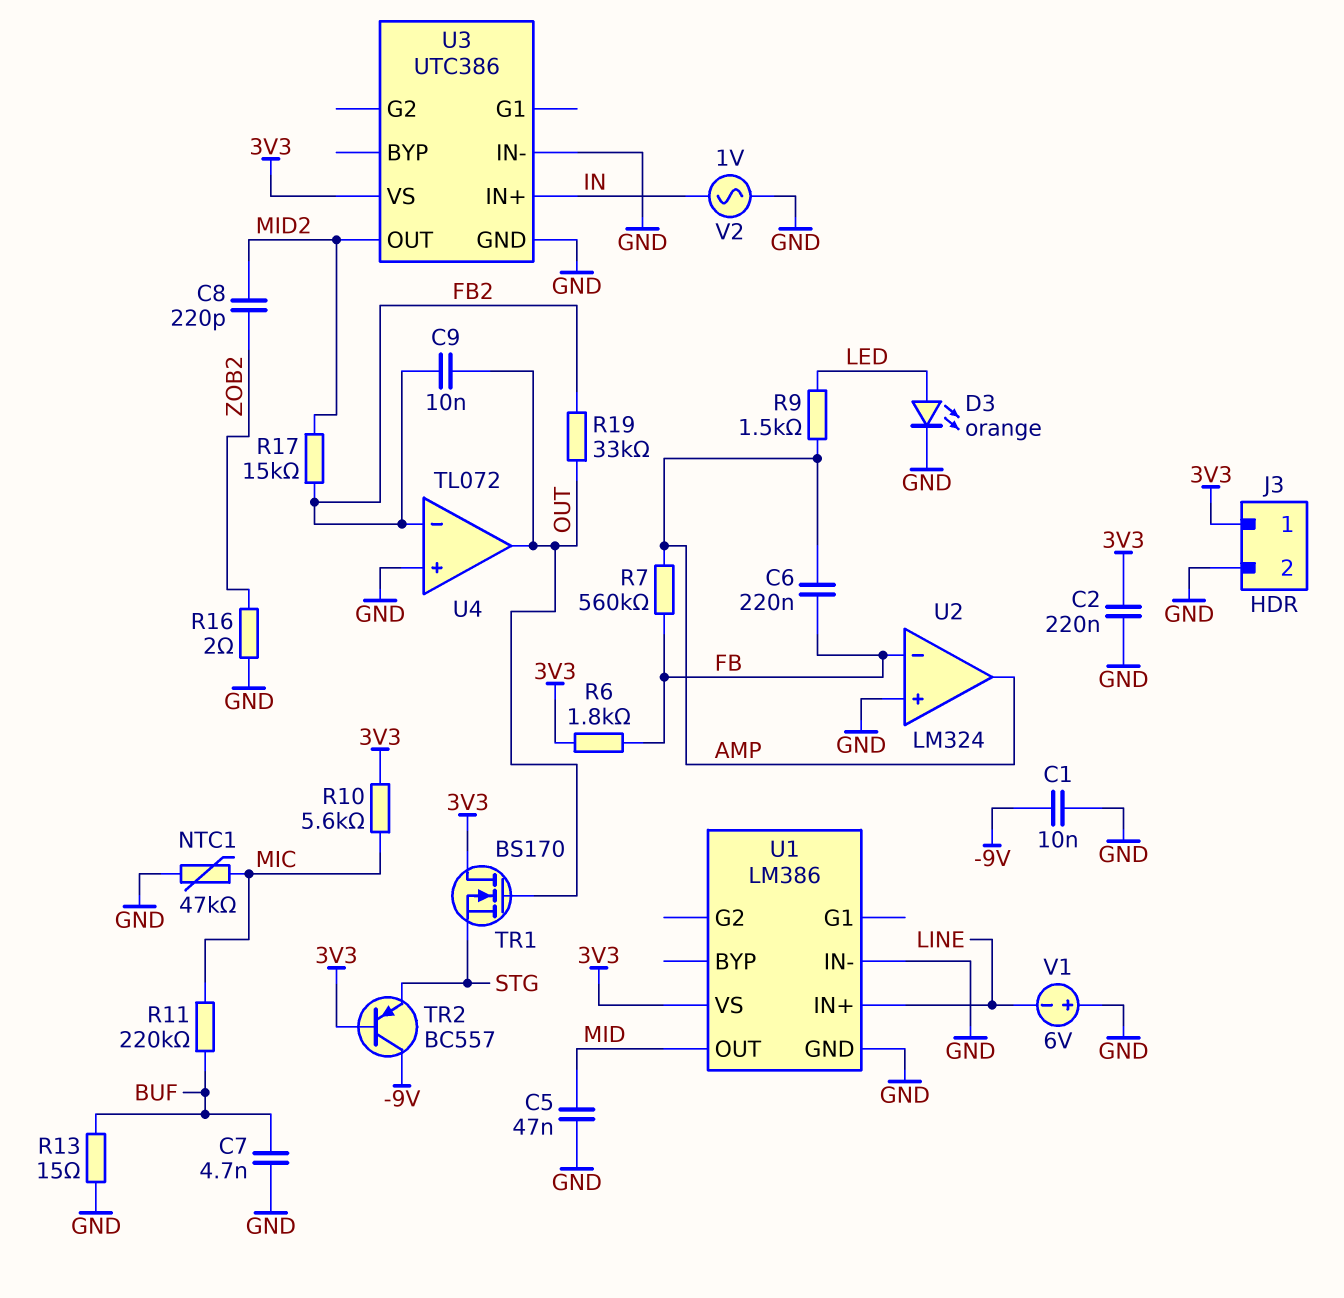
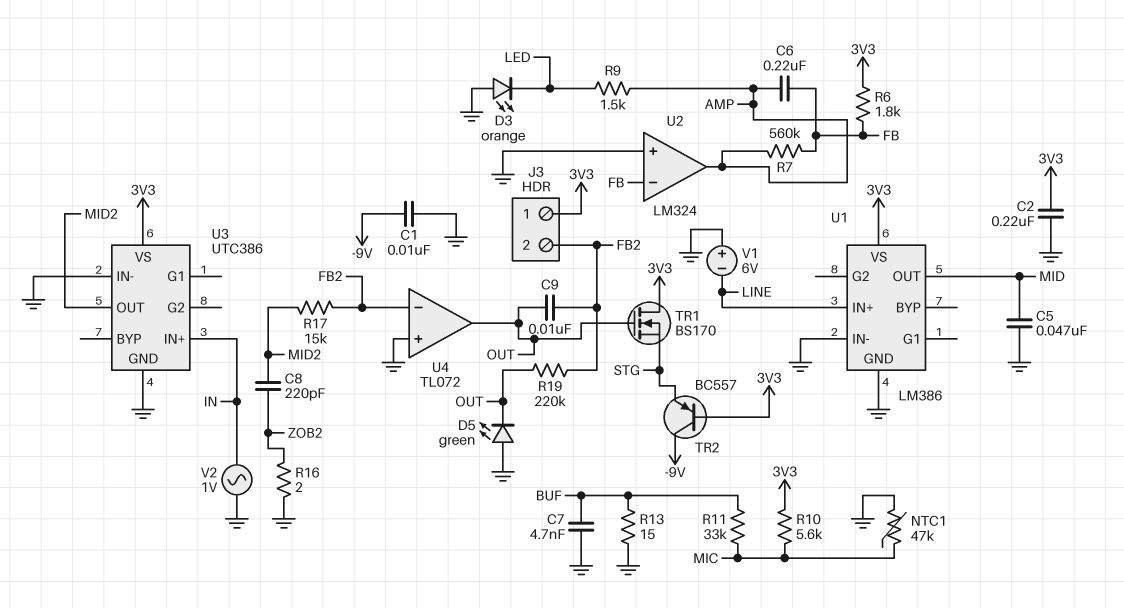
D3: LED orange (A LED, K GND) -> LED orange (A GND, K LED)
D5: none -> LED green (A GND, K OUT)
J3 pin 2: GND -> FB2
R11: 220k (BUF, MIC) -> 33k (BUF, MIC)
R19: 33k (FB2, OUT) -> 220k (FB2, OUT)

